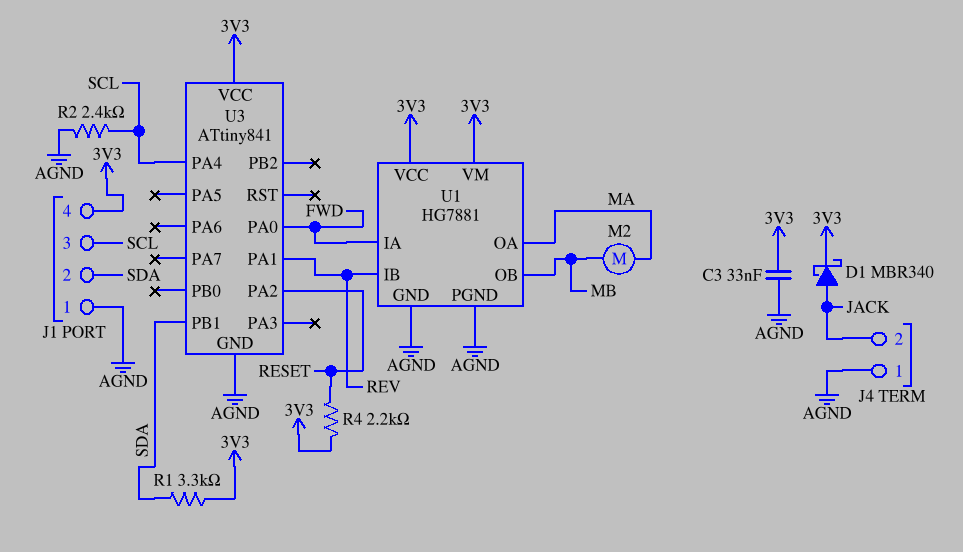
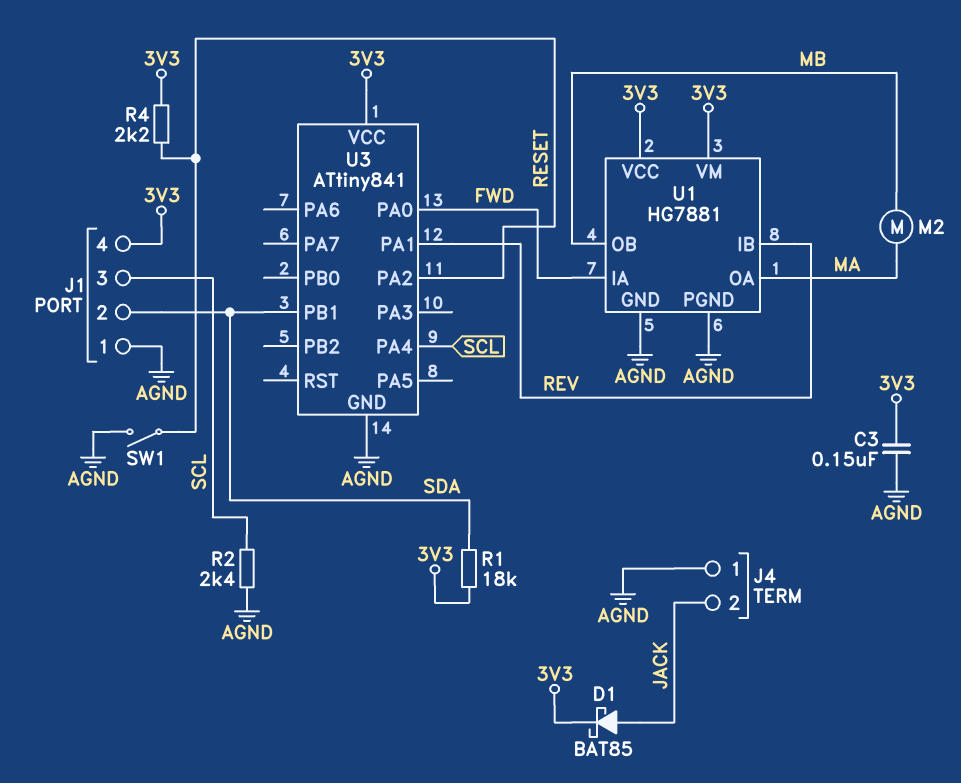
C3: 33nF (3V3, AGND) -> 150nF (3V3, AGND)
D1: schottky MBR340 (A JACK, K 3V3) -> schottky BAT85 (A JACK, K 3V3)
R1: 3.3k (3V3, SDA) -> 18k (3V3, SDA)
SW1: none -> switch (AGND, RESET)

